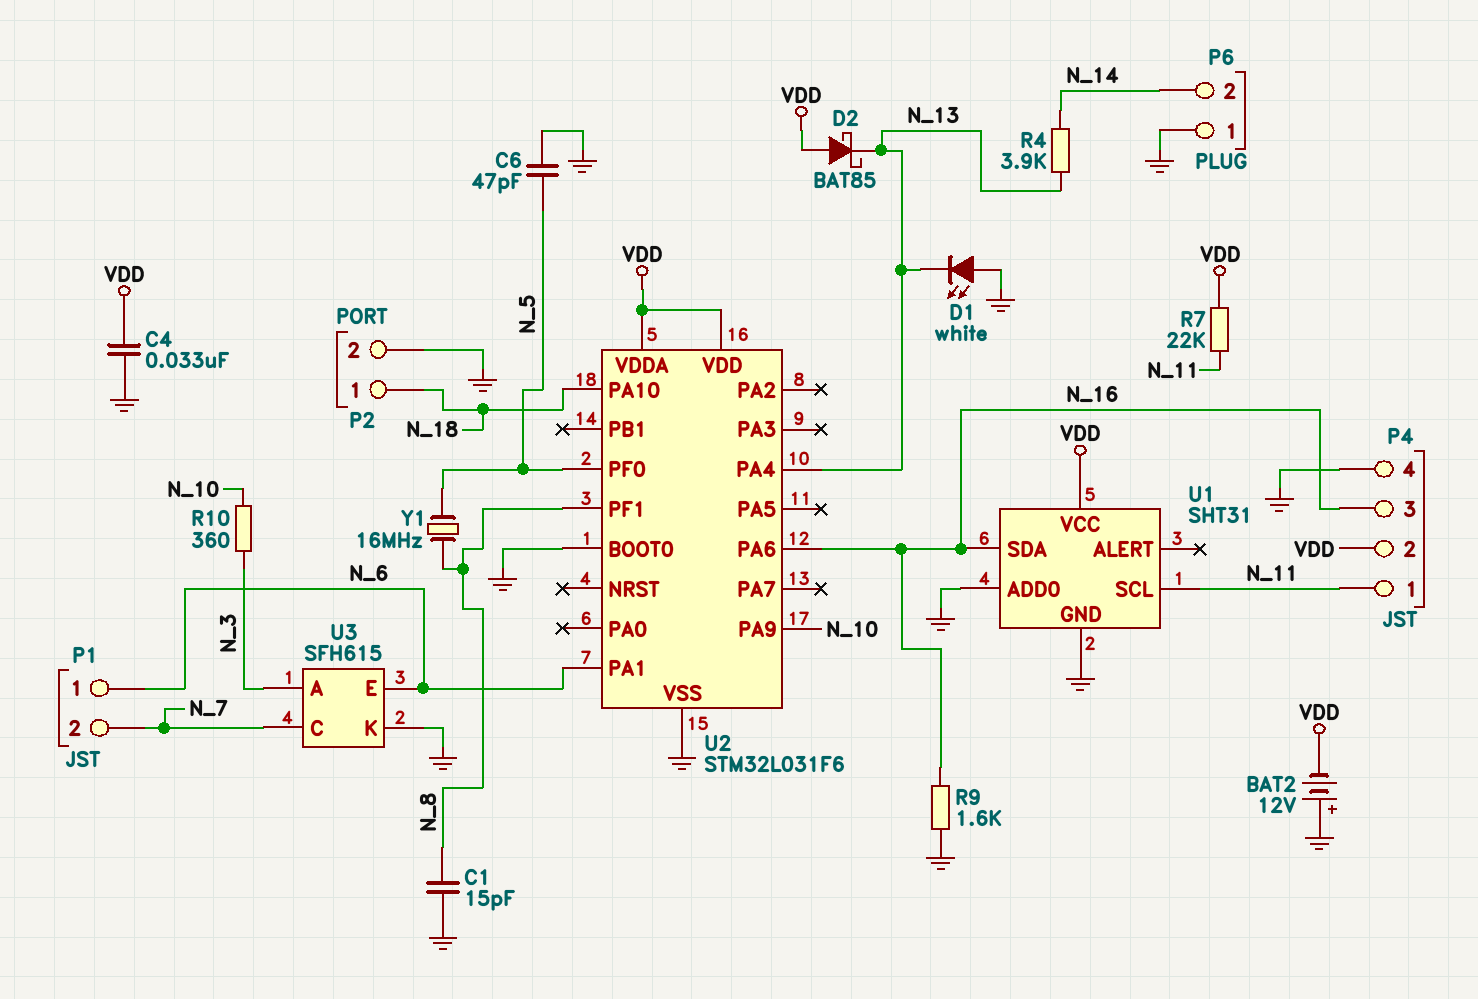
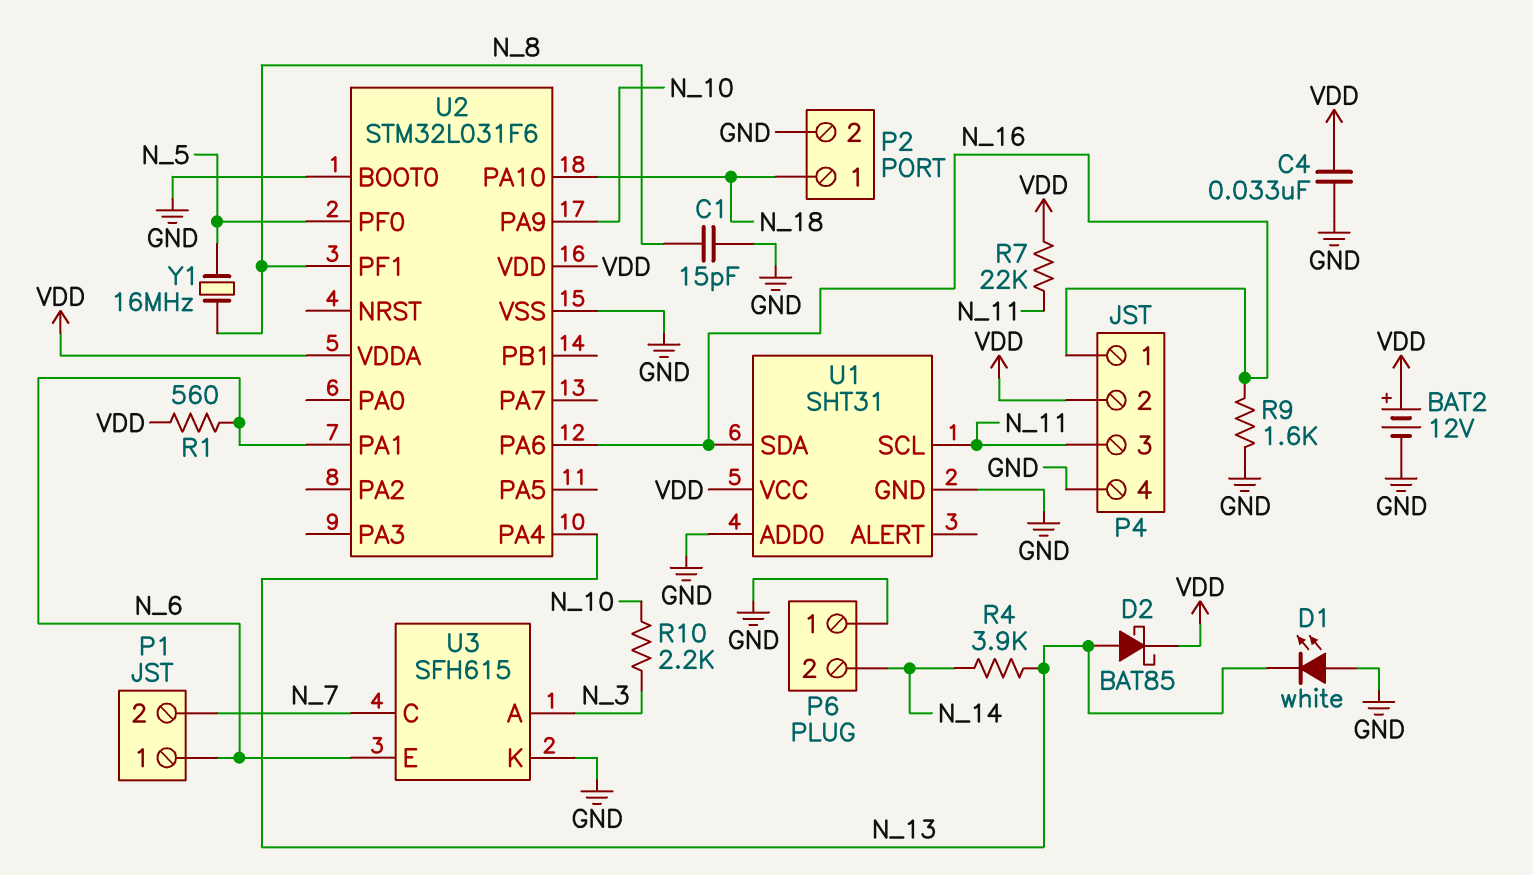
BAT2: 12V (plus GND, minus VDD) -> 12V (plus VDD, minus GND)
C6: 47pF (GND, N_5) -> none
D2: schottky BAT85 (A VDD, K N_13) -> schottky BAT85 (A N_13, K VDD)
P4 pin 1: N_11 -> N_16
P4 pin 3: N_16 -> N_11
R1: none -> 560 (N_6, VDD)
R10: 360 (N_3, N_10) -> 2.2k (N_3, N_10)

